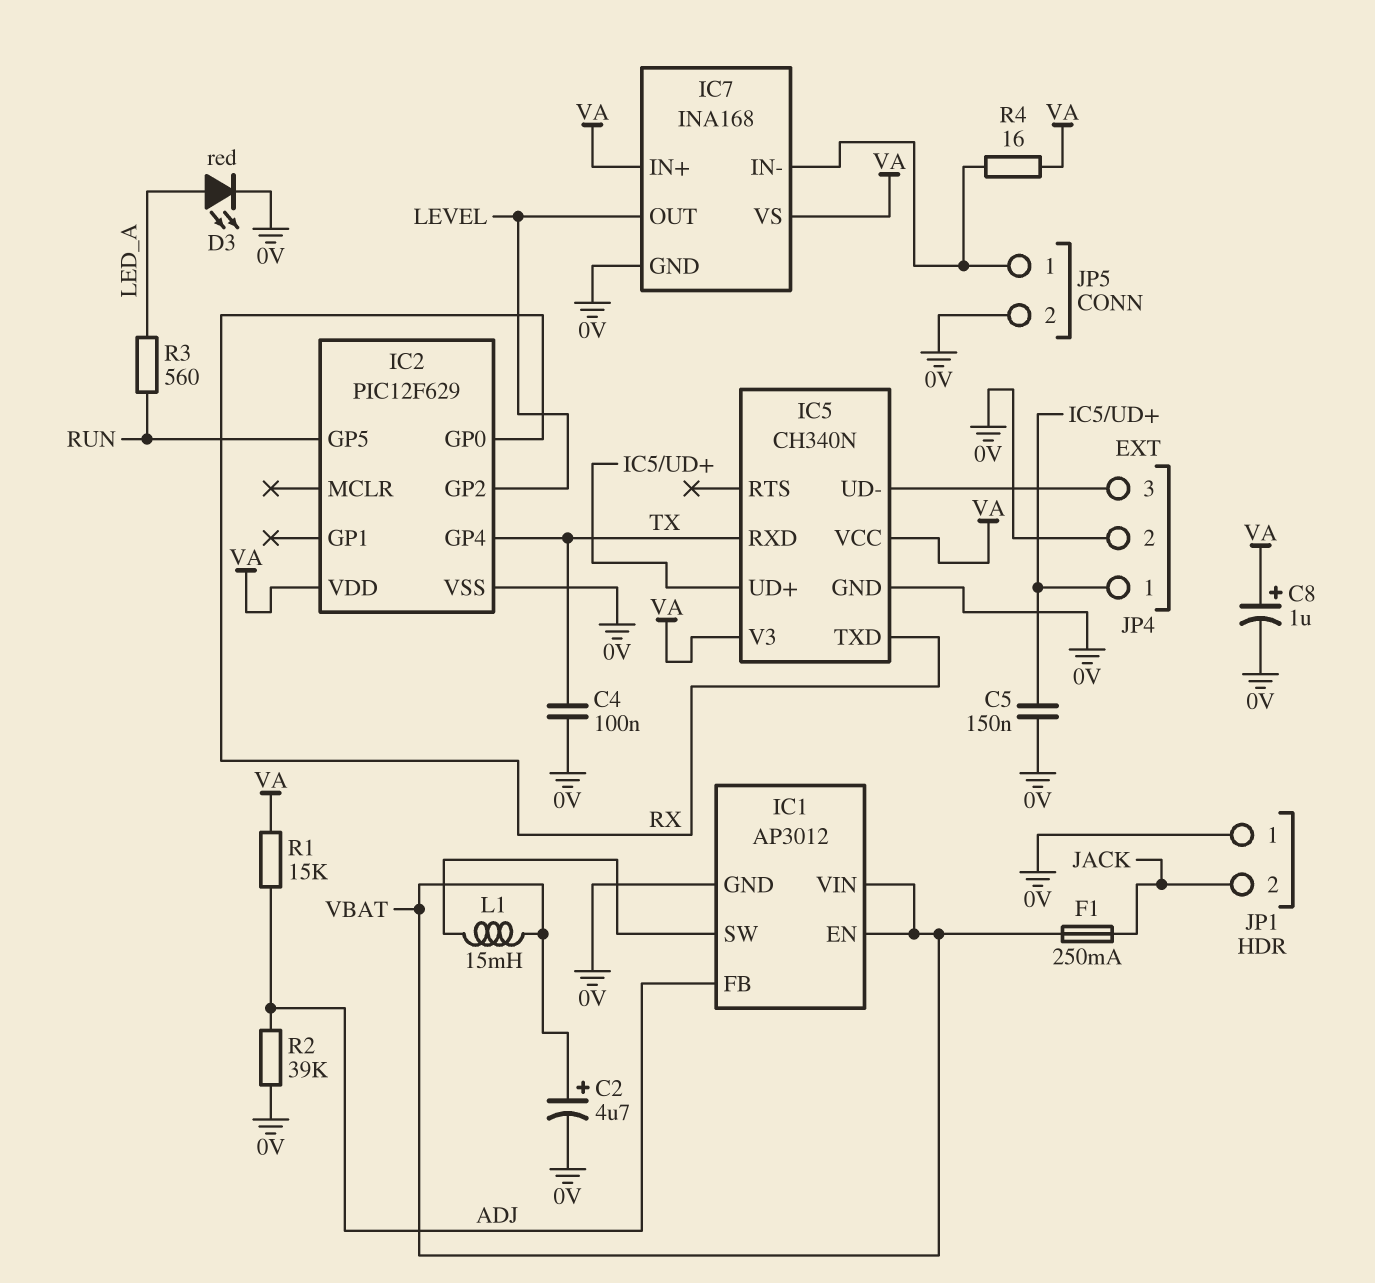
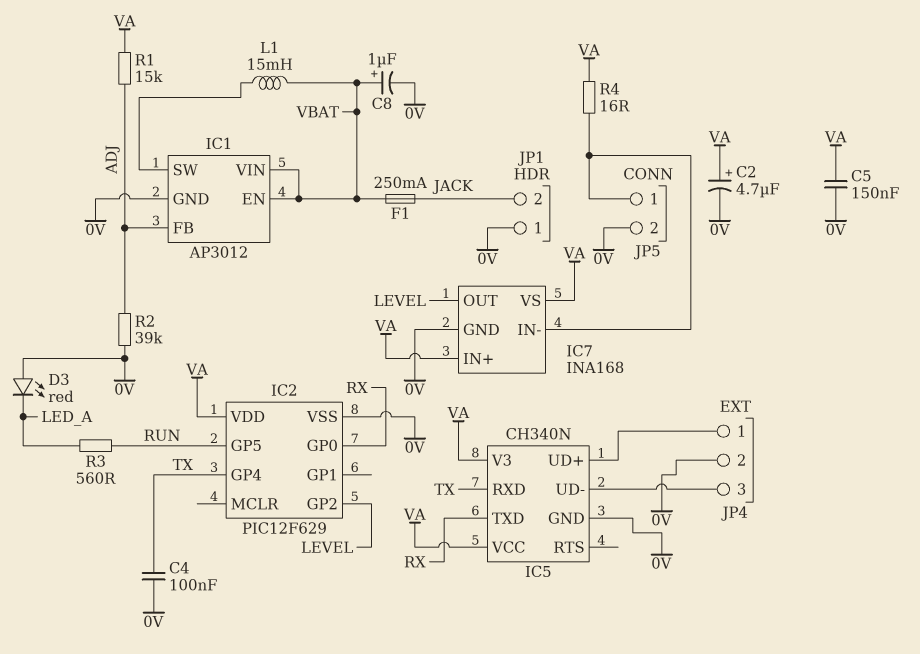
C2: 4.7uF (plus VBAT, minus 0V) -> 4.7uF (plus VA, minus 0V)
C5: 150nF (0V, IC5/UD+) -> 150nF (0V, VA)
C8: 1uF (plus VA, minus 0V) -> 1uF (plus VBAT, minus 0V)
D3: LED red (A LED_A, K 0V) -> LED red (A 0V, K LED_A)

